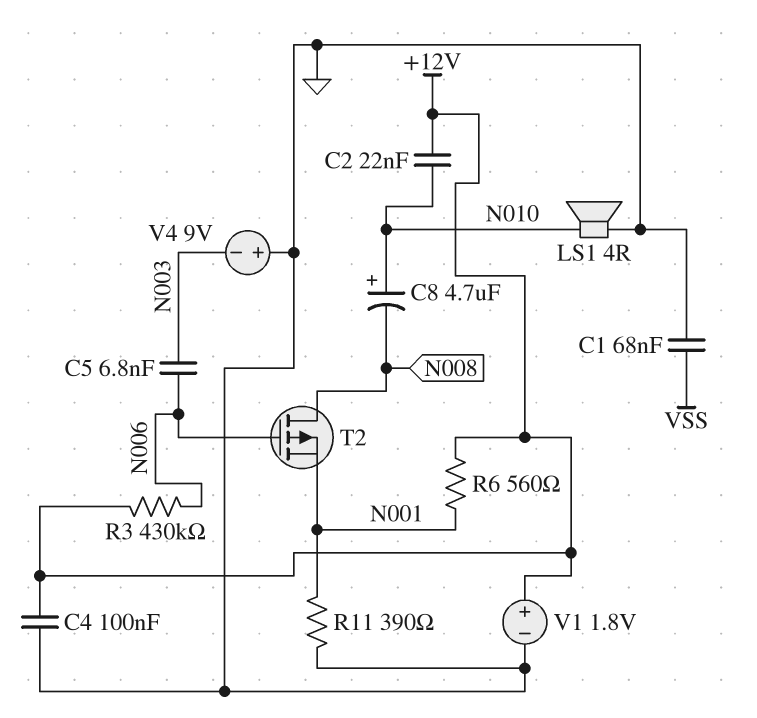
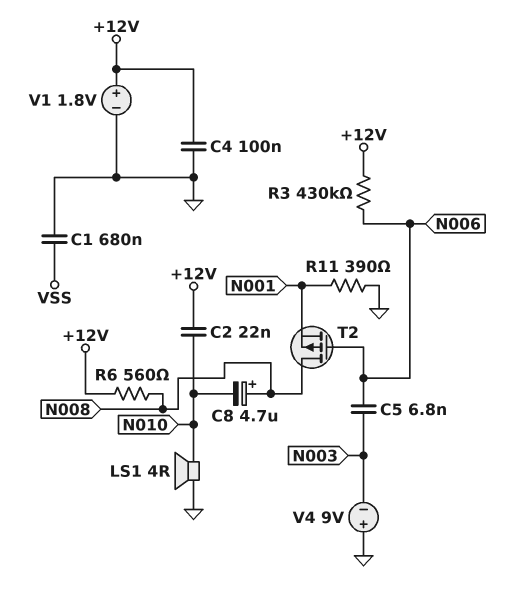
C1: 68nF (GND, VSS) -> 680nF (GND, VSS)
C8: 4.7uF (plus N010, minus N008) -> 4.7uF (plus N008, minus N010)
R6: 560 (+12V, N001) -> 560 (+12V, N008)

